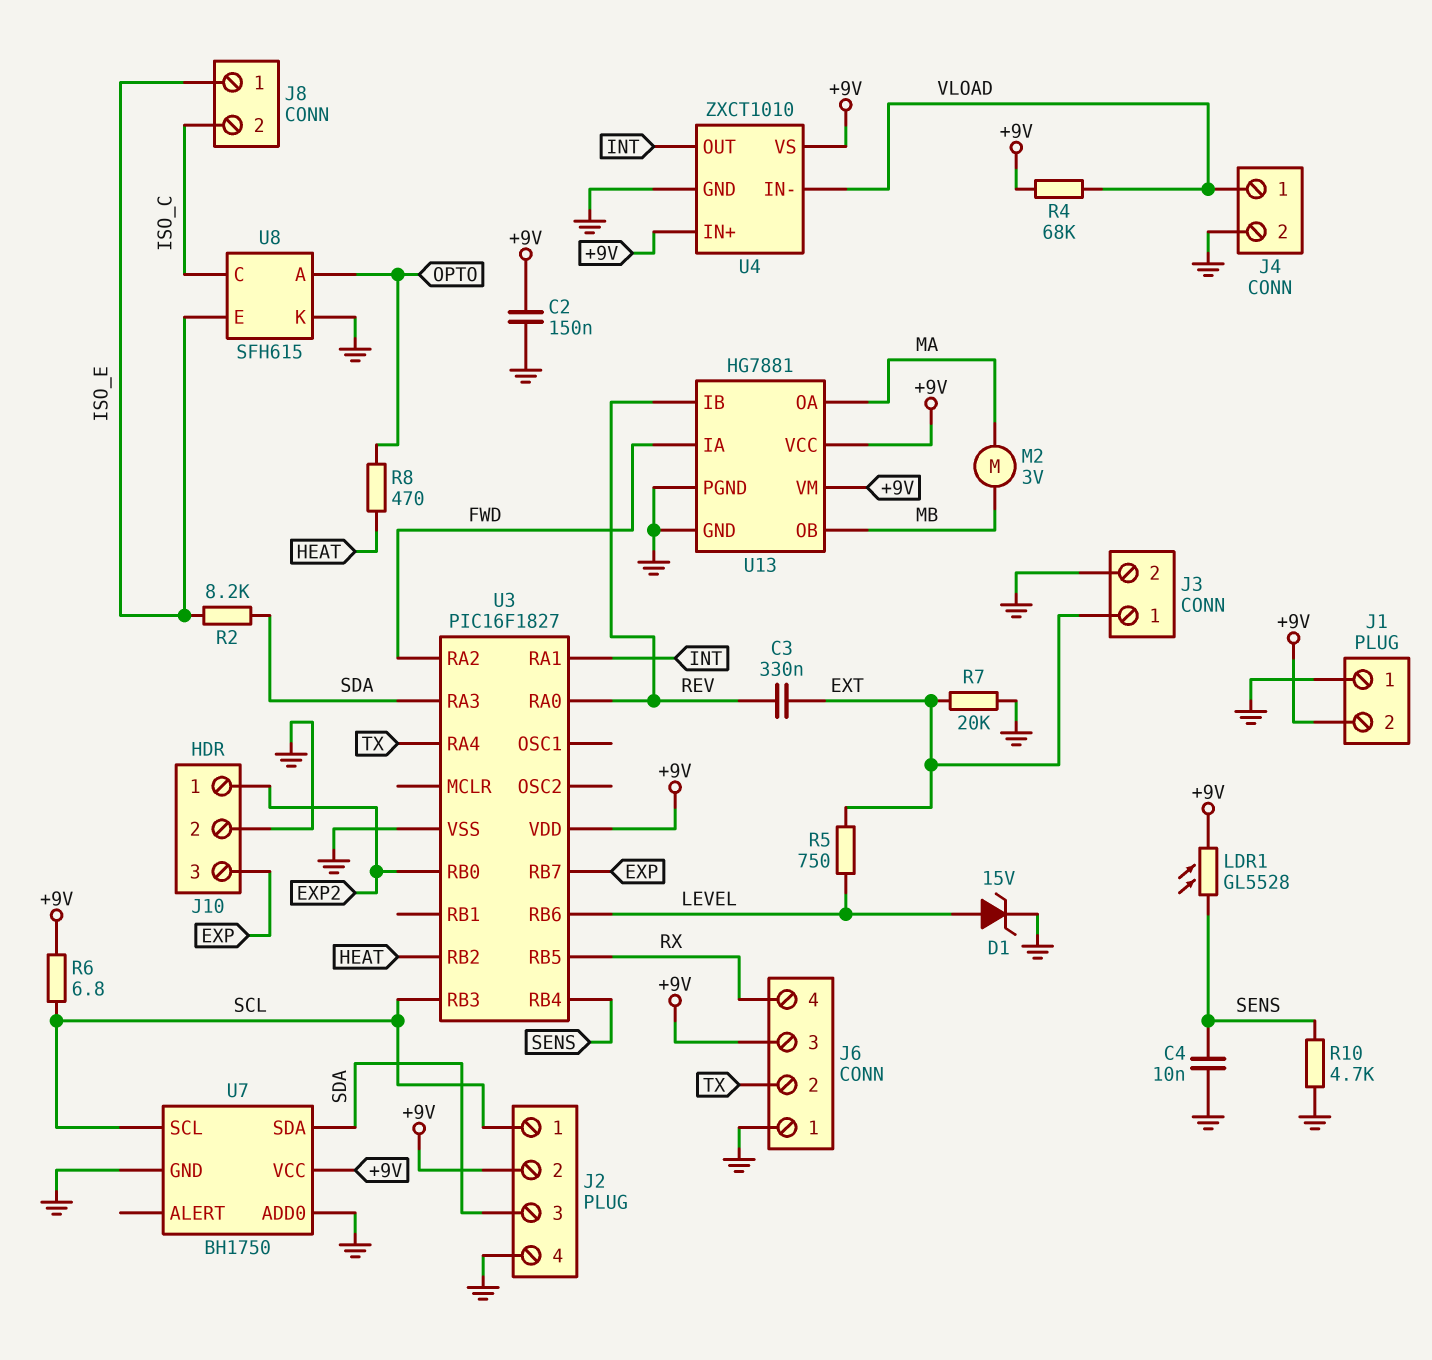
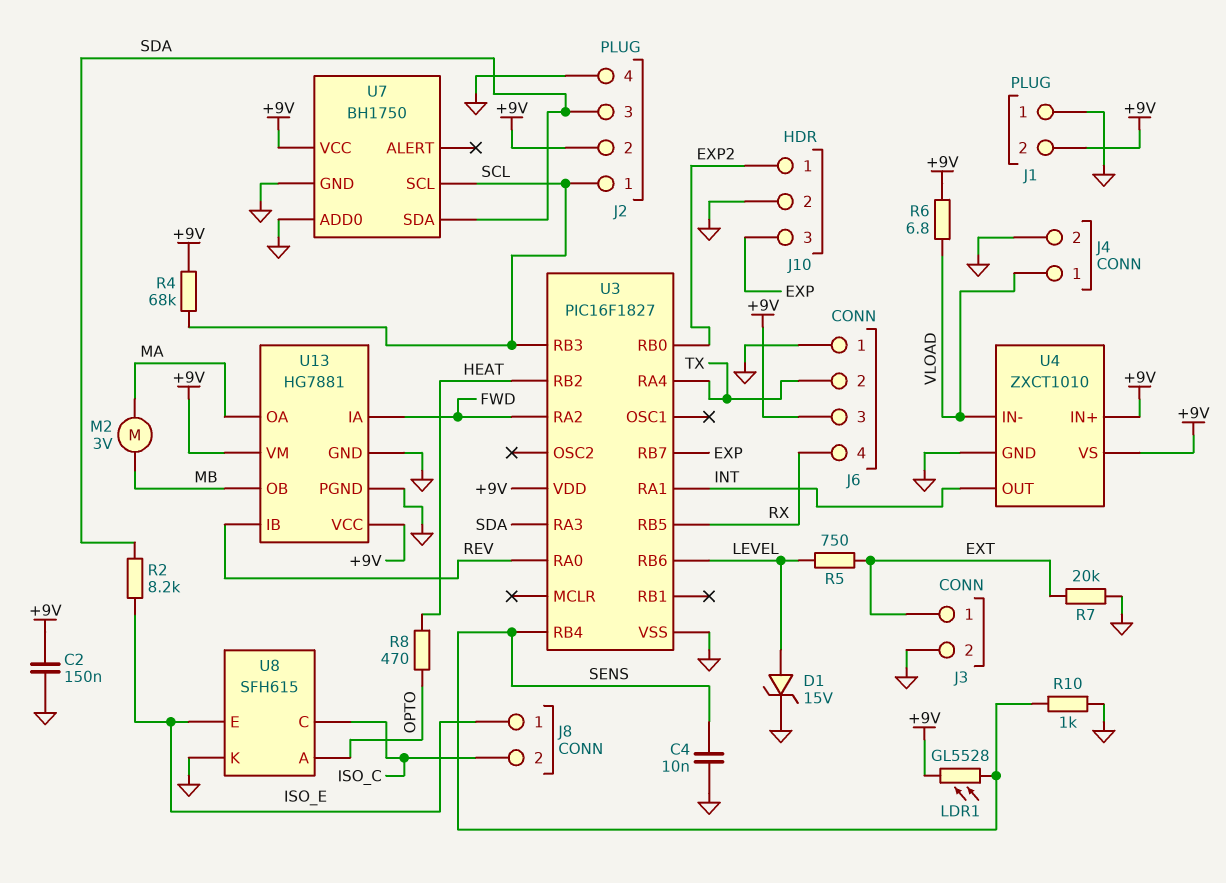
C3: 330nF (EXT, REV) -> none
R4: 68k (+9V, VLOAD) -> 68k (+9V, SCL)
R6: 6.8 (+9V, SCL) -> 6.8 (+9V, VLOAD)
R10: 4.7k (GND, SENS) -> 1k (GND, SENS)

